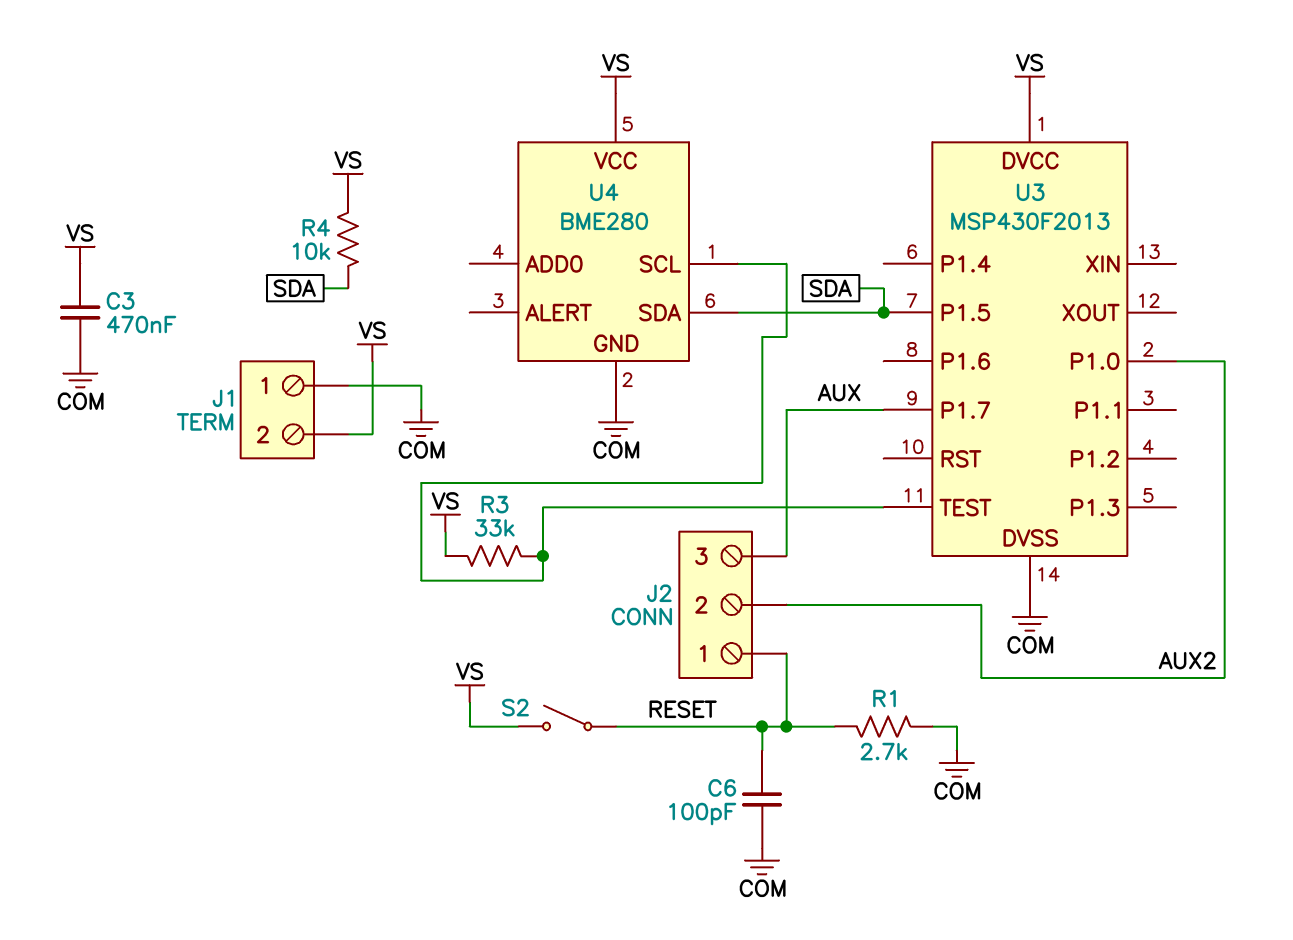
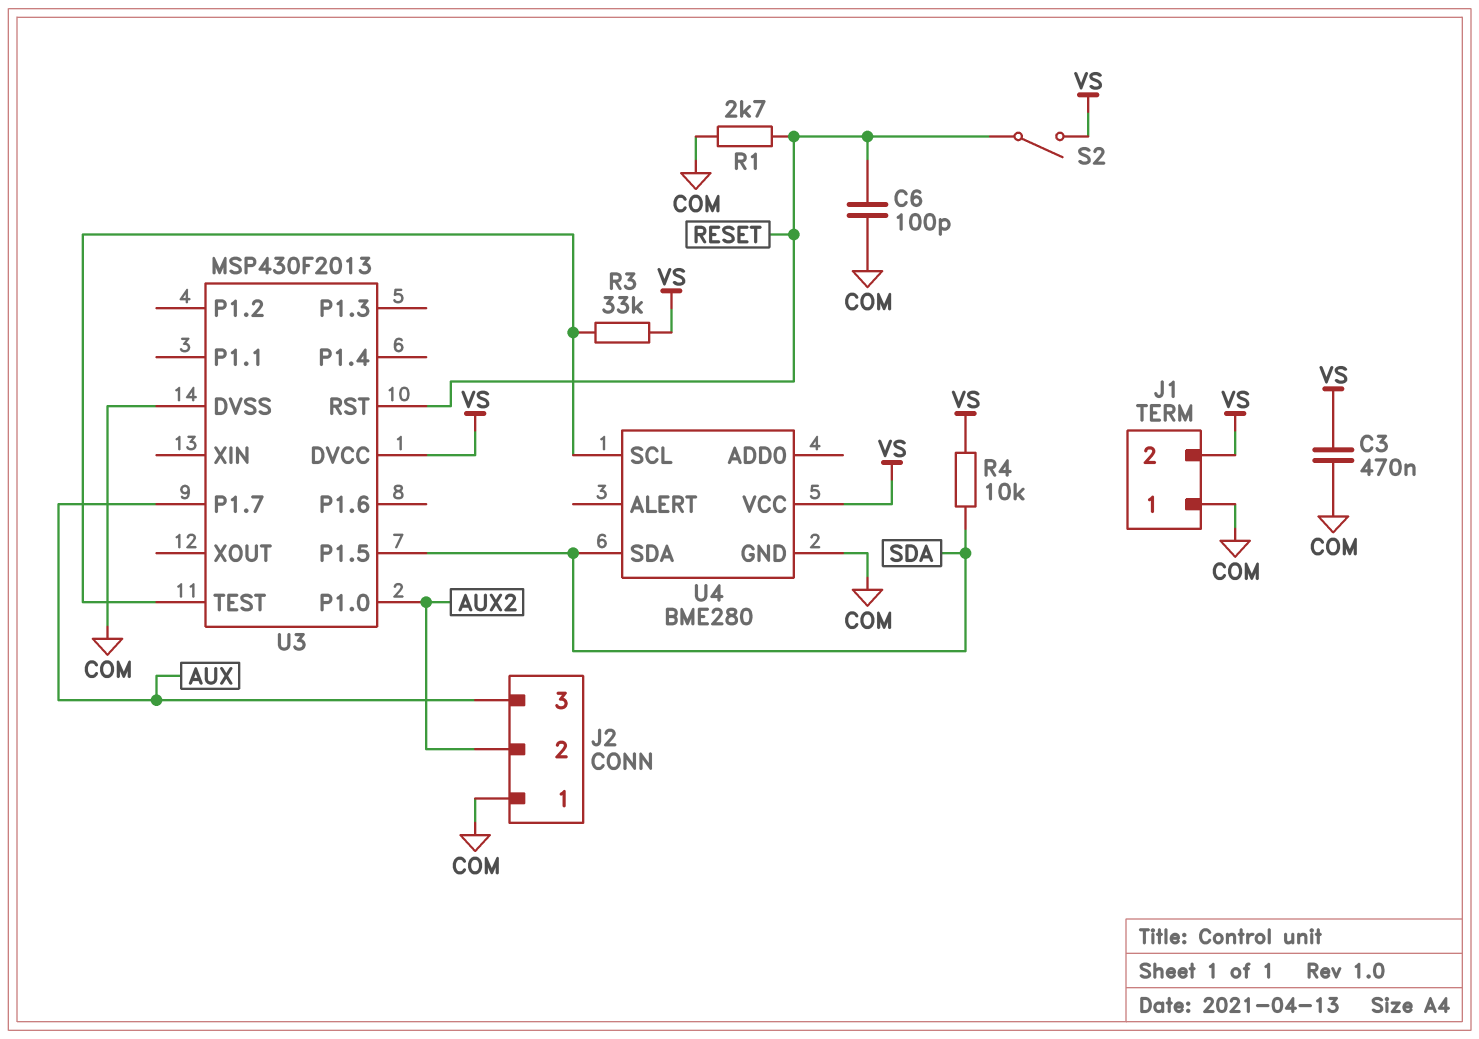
J2 pin 1: RESET -> COM
U3 pin RST: none -> RESET

